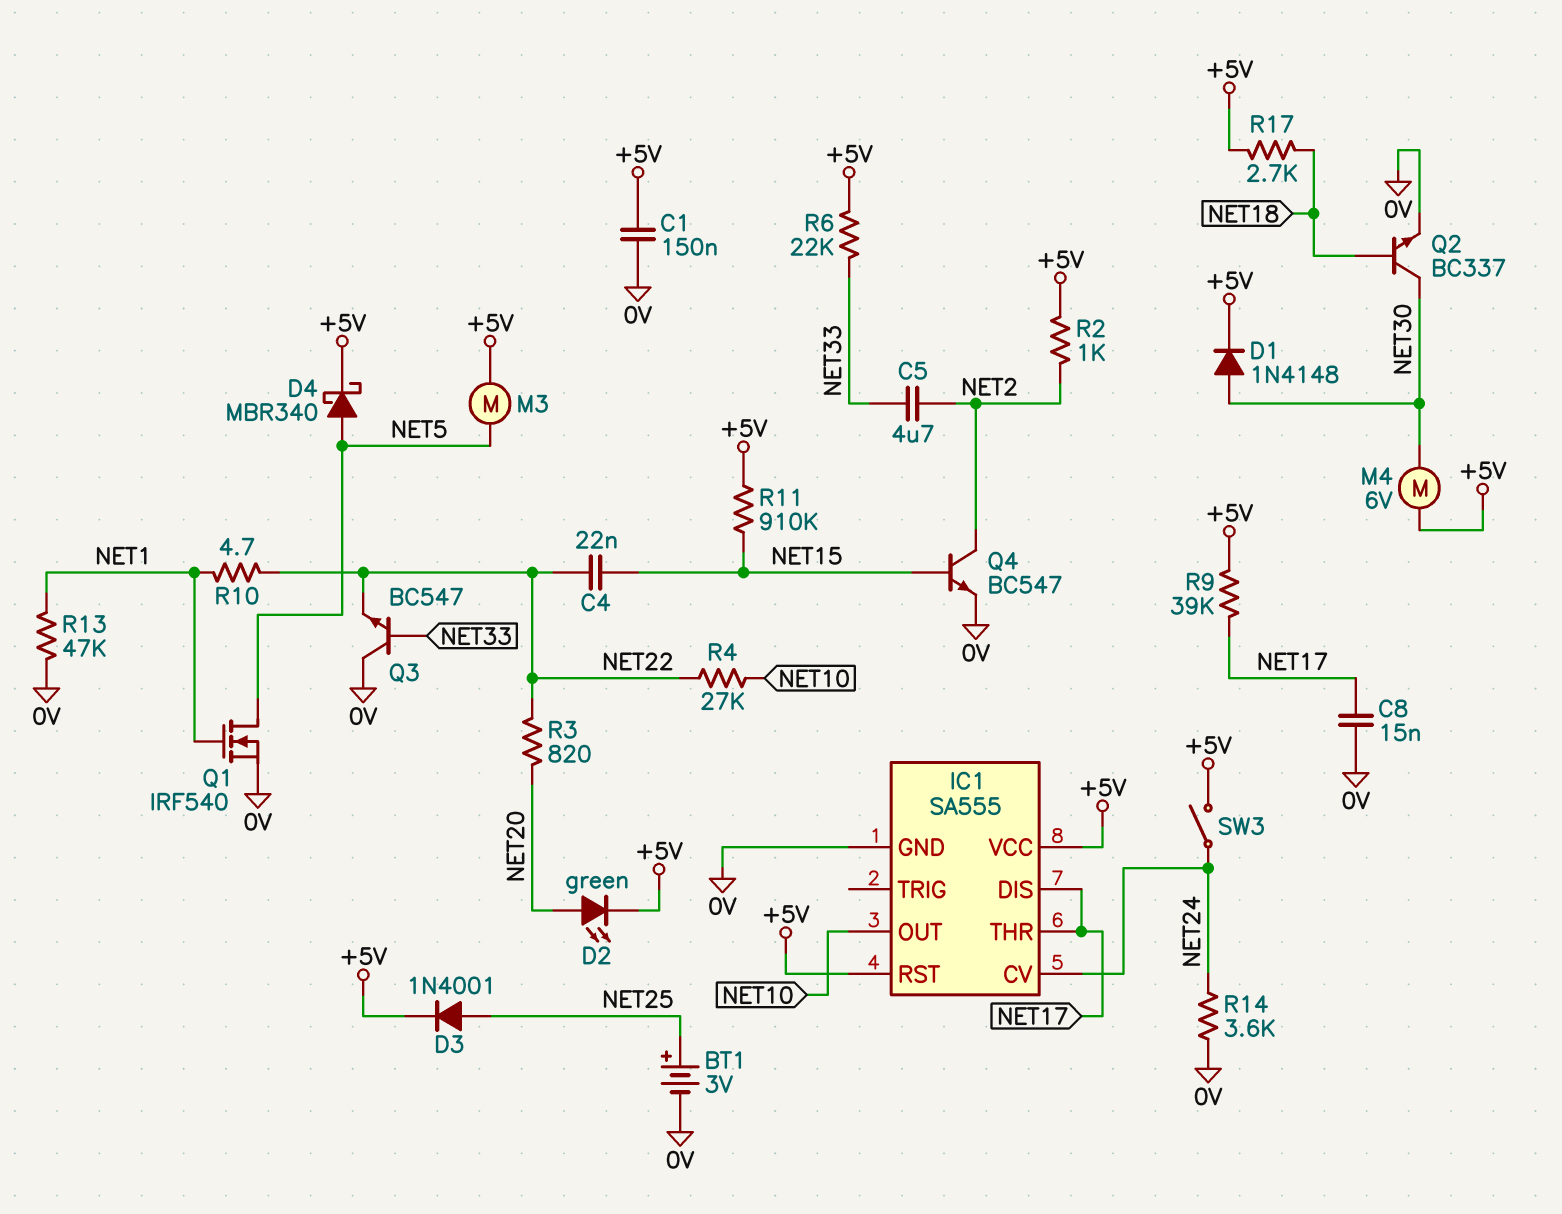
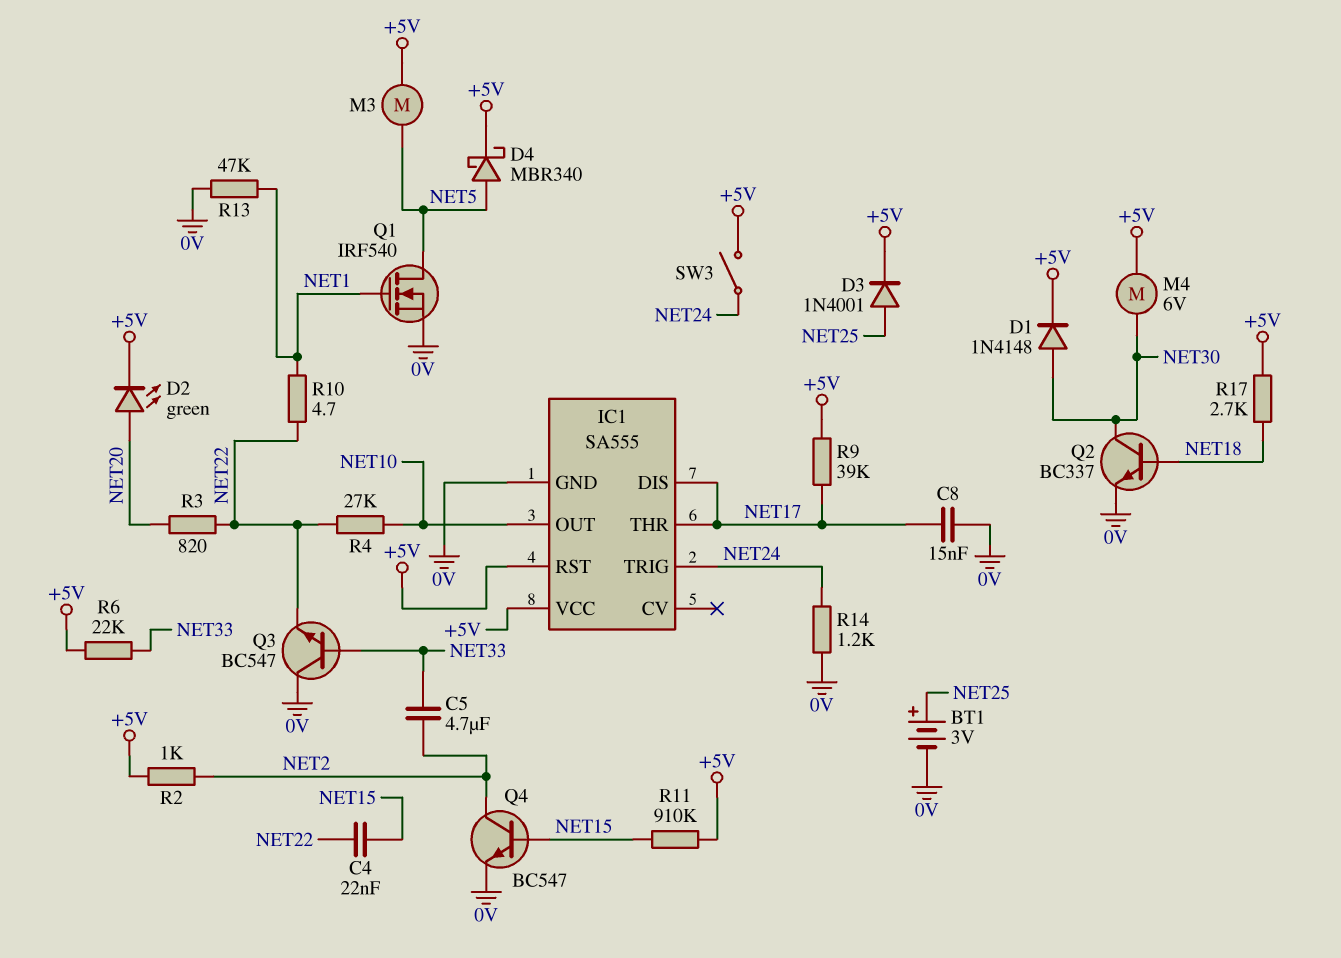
C1: 150nF (+5V, 0V) -> none
IC1 pin CV: NET24 -> none
IC1 pin TRIG: none -> NET24
R14: 3.6k (0V, NET24) -> 1.2k (0V, NET24)

